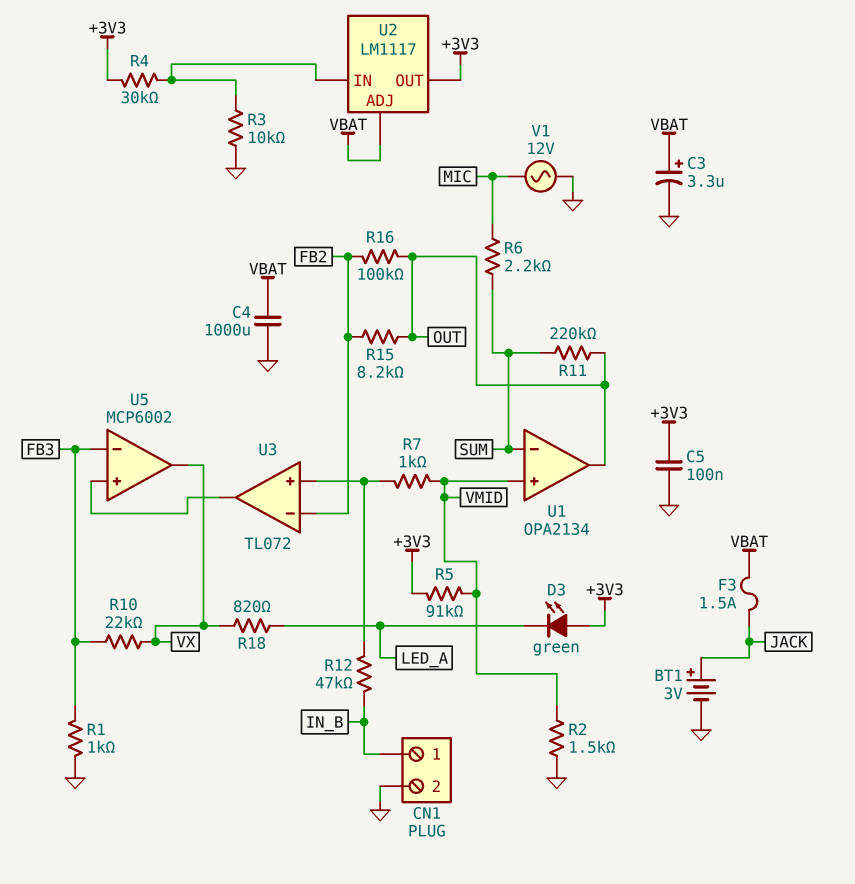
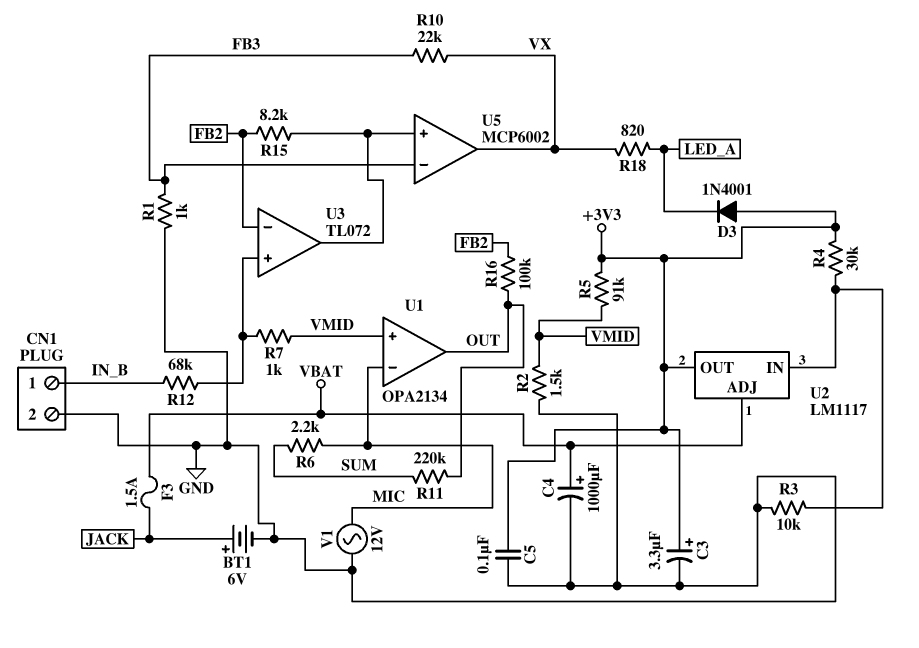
BT1: 3V (plus JACK, minus GND) -> 6V (plus JACK, minus GND)
C3: 3.3uF (plus VBAT, minus GND) -> 3.3uF (plus +3V3, minus GND)
C4: 1000uF (GND, VBAT) -> 1000uF (plus VBAT, minus GND)
D3: LED green (A +3V3, K LED_A) -> diode 1N4001 (A +3V3, K LED_A)
R12: 47k (IN_B, U3/in+) -> 68k (IN_B, U3/in+)
R15: 8.2k (FB2, OUT) -> 8.2k (FB2, U3/out)
U1 pin in-: SUM -> MIC

